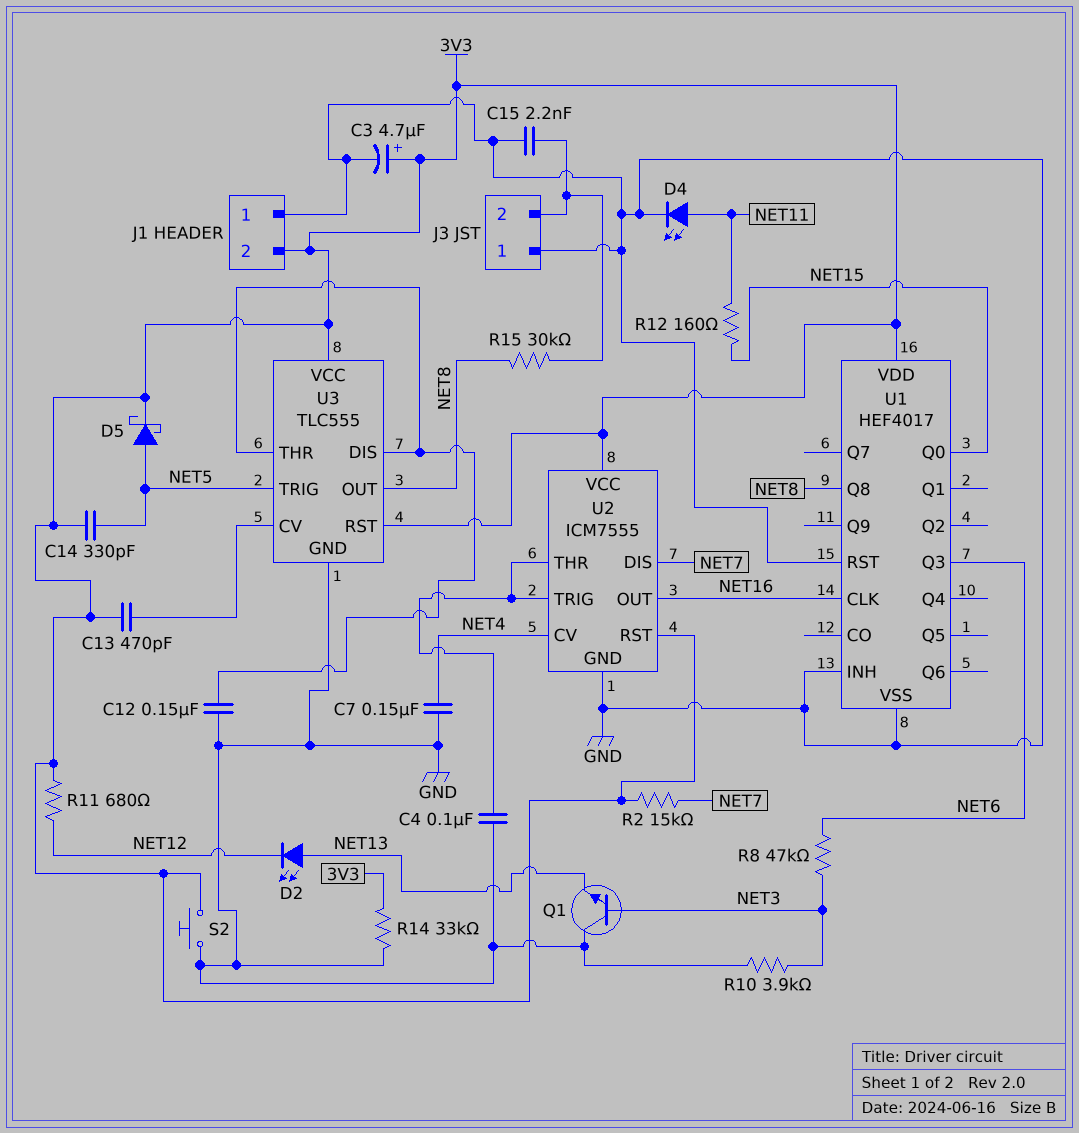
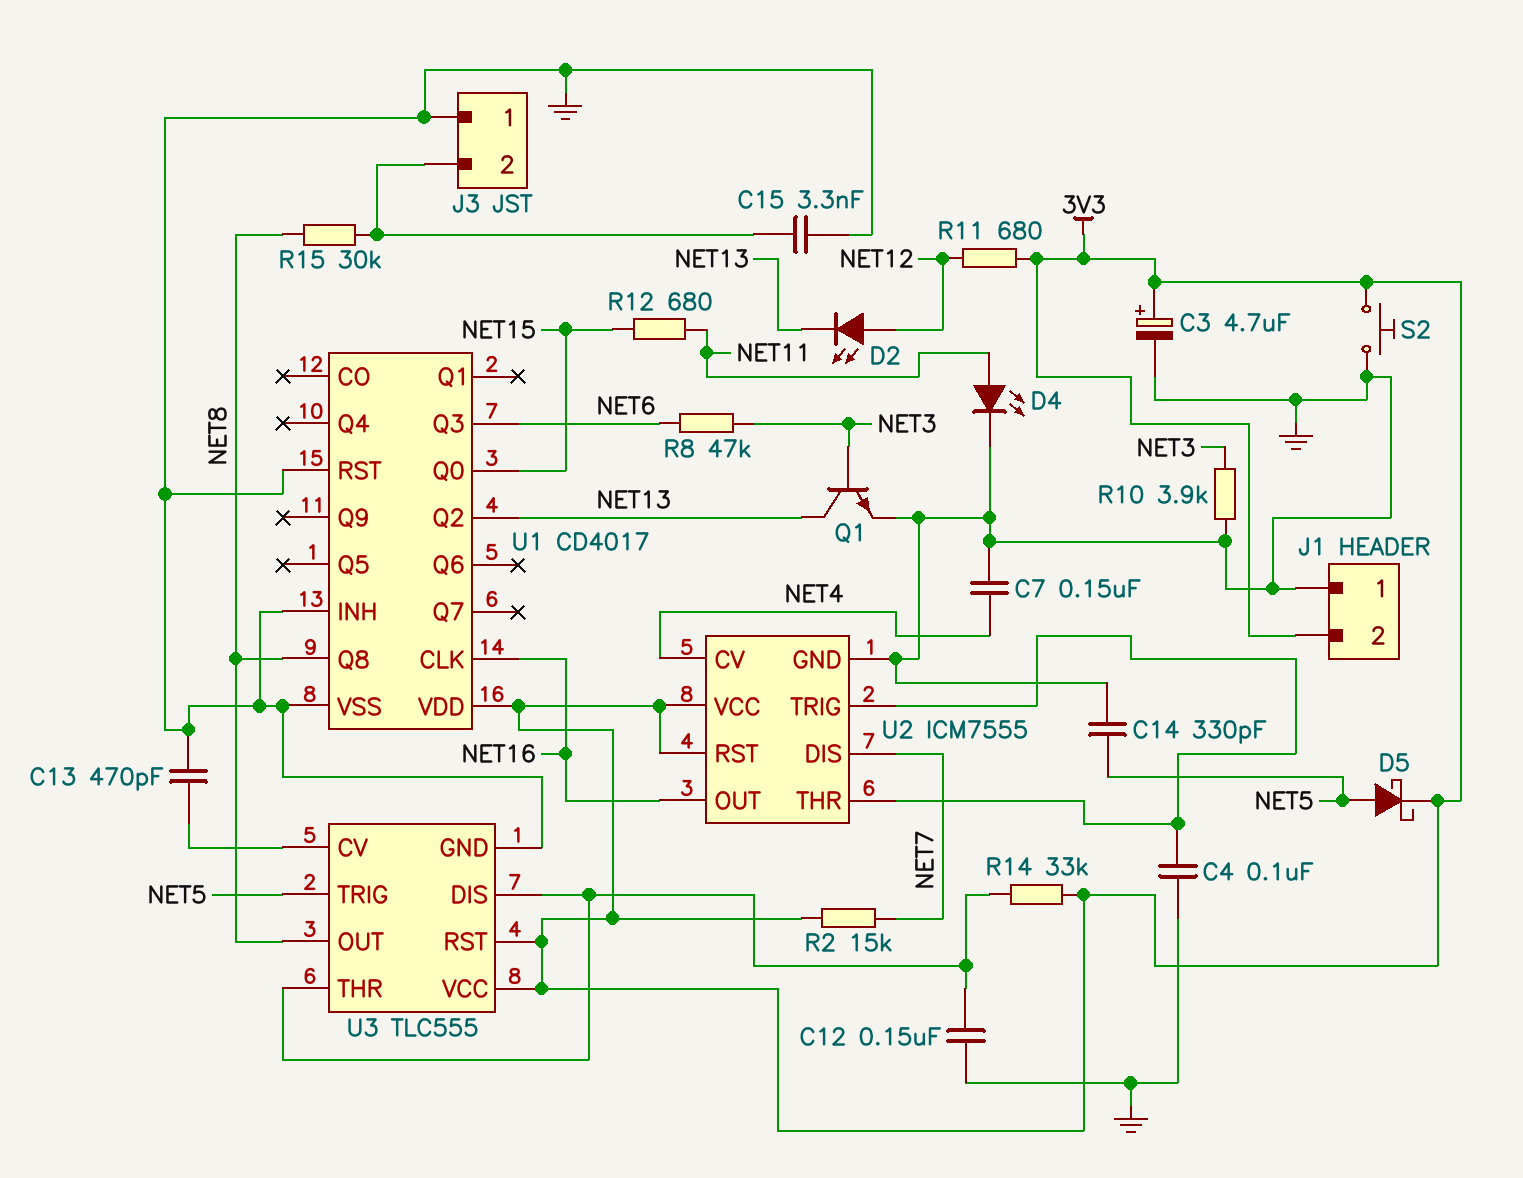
C13: 470pF (3V3, U3/CV) -> 470pF (GND, U3/CV)
C14: 330pF (3V3, NET5) -> 330pF (GND, NET5)
C15: 2.2nF (GND, J3/2) -> 3.3nF (GND, J3/2)
D2: LED (A NET13, K NET12) -> LED (A NET12, K NET13)
Q1: NPN (B NET3, C GND, E NET13) -> NPN (B NET3, C NET13, E GND)
R12: 160 (NET11, NET15) -> 680 (NET11, NET15)
R14: 33k (3V3, GND) -> 33k (3V3, U3/DIS)
U1: HEF4017 -> CD4017
U1 pin Q2: none -> NET13

